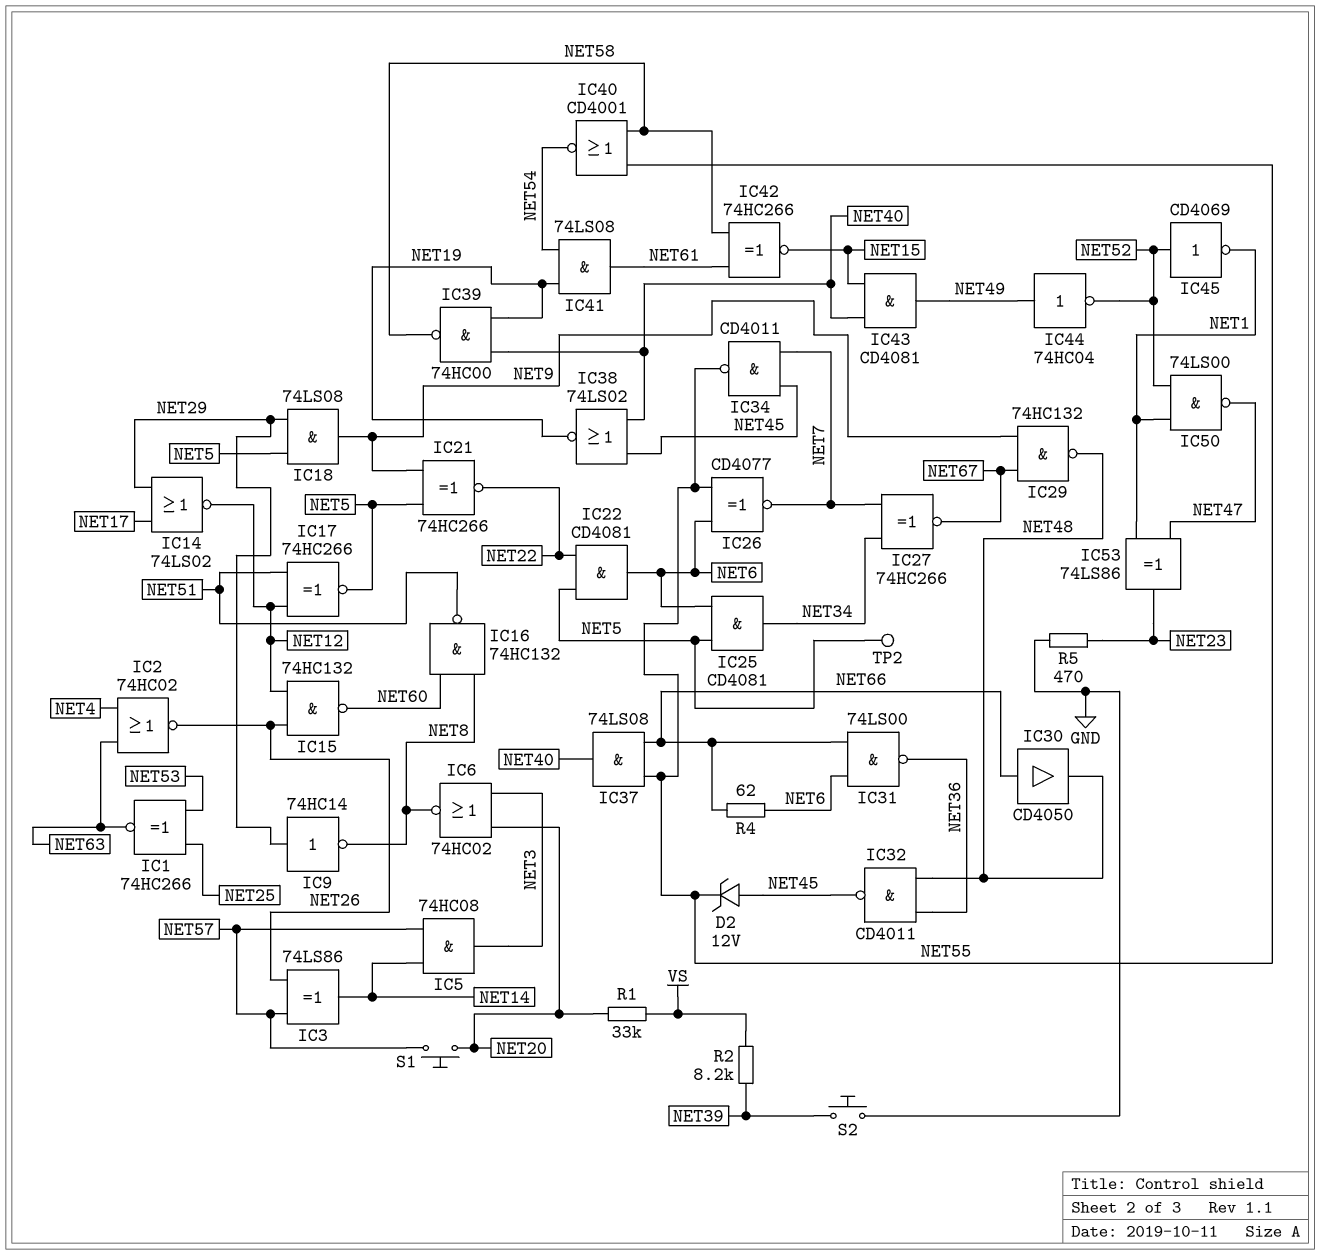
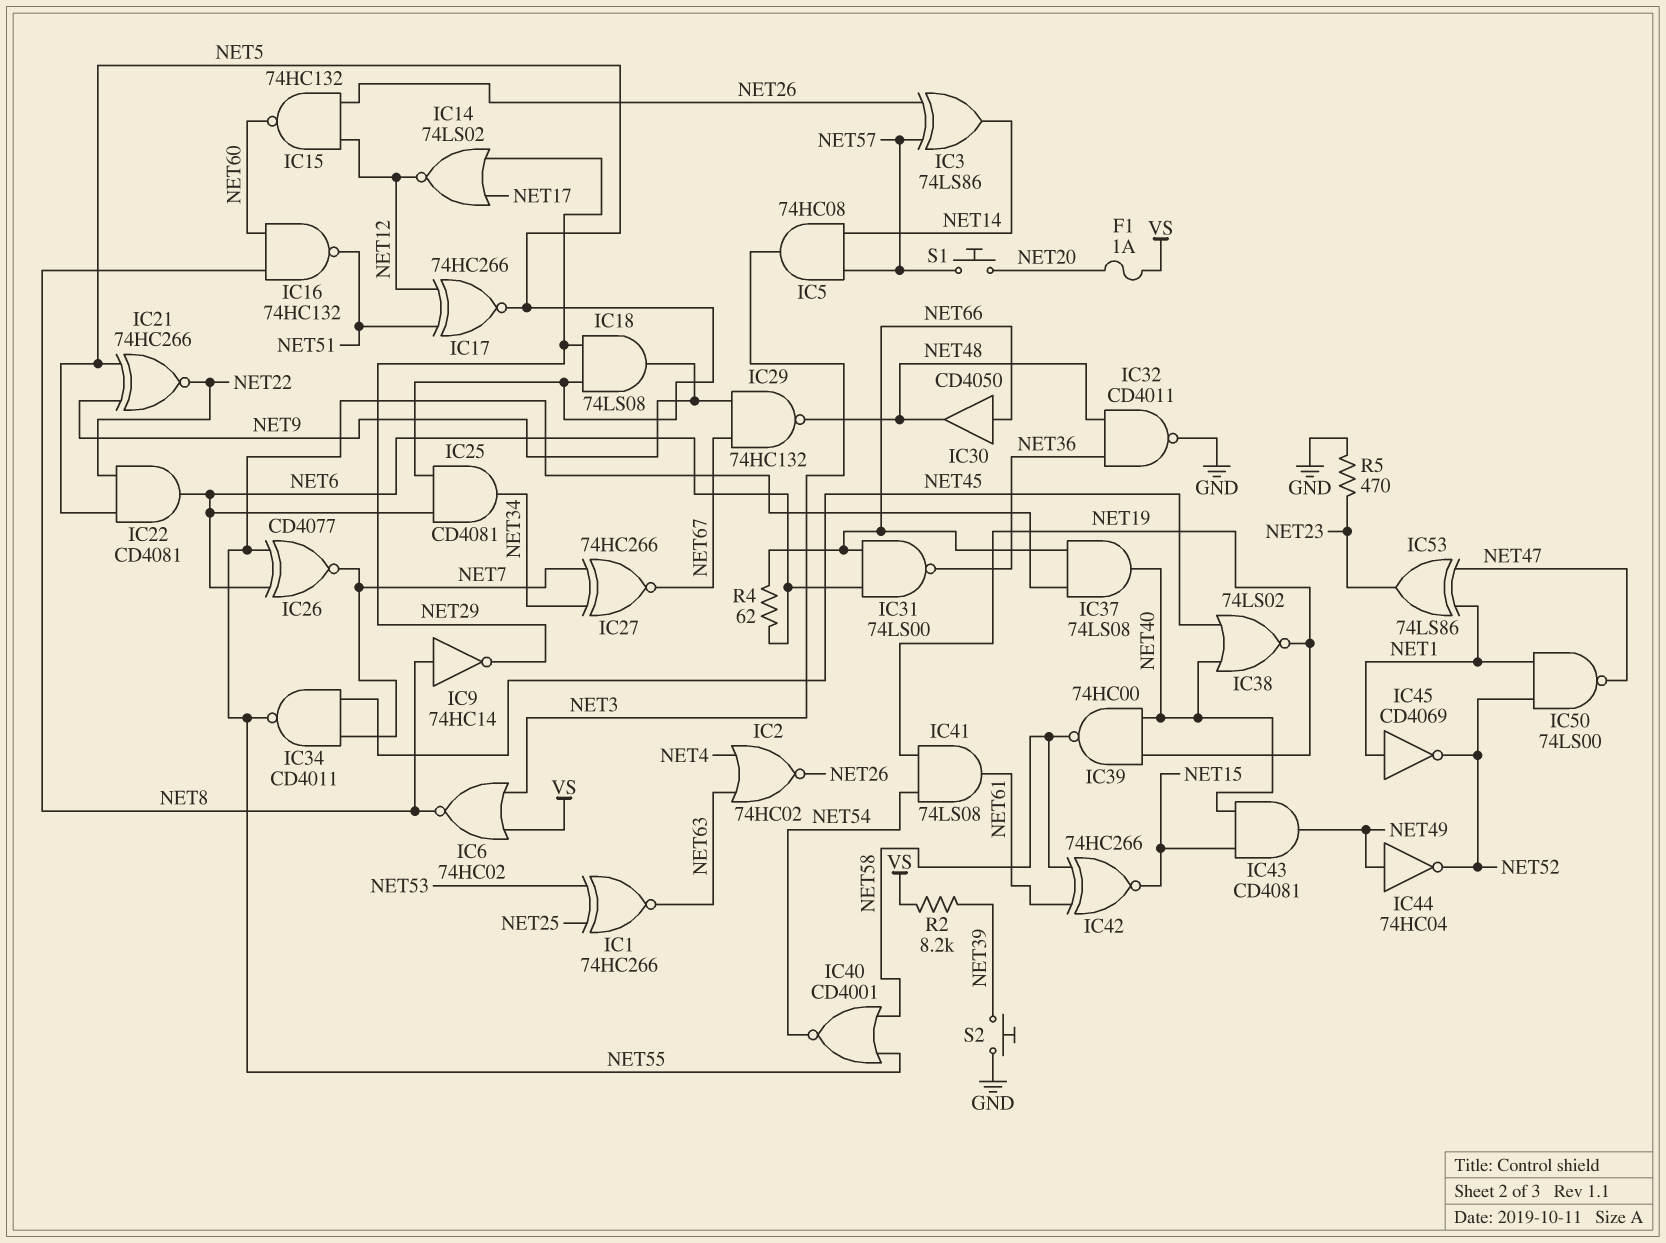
D2: zener 12V (A NET45, K NET55) -> none
F1: none -> 1A (NET20, VS)
IC6: NOR 74HC02 (in NET3, in NET20, out NET8) -> NOR 74HC02 (in NET3, in VS, out NET8)
IC9: NOT 74HC14 (in NET29, out NET8) -> NOT 74HC14 (in NET8, out NET29)
IC32: NAND CD4011 (in NET36, in NET48, out NET45) -> NAND CD4011 (in NET36, in NET48, out GND)
IC45: NOT CD4069 (in NET52, out NET1) -> NOT CD4069 (in NET1, out NET52)
R1: 33k (NET20, VS) -> none
TP2: test point (NET5) -> none

